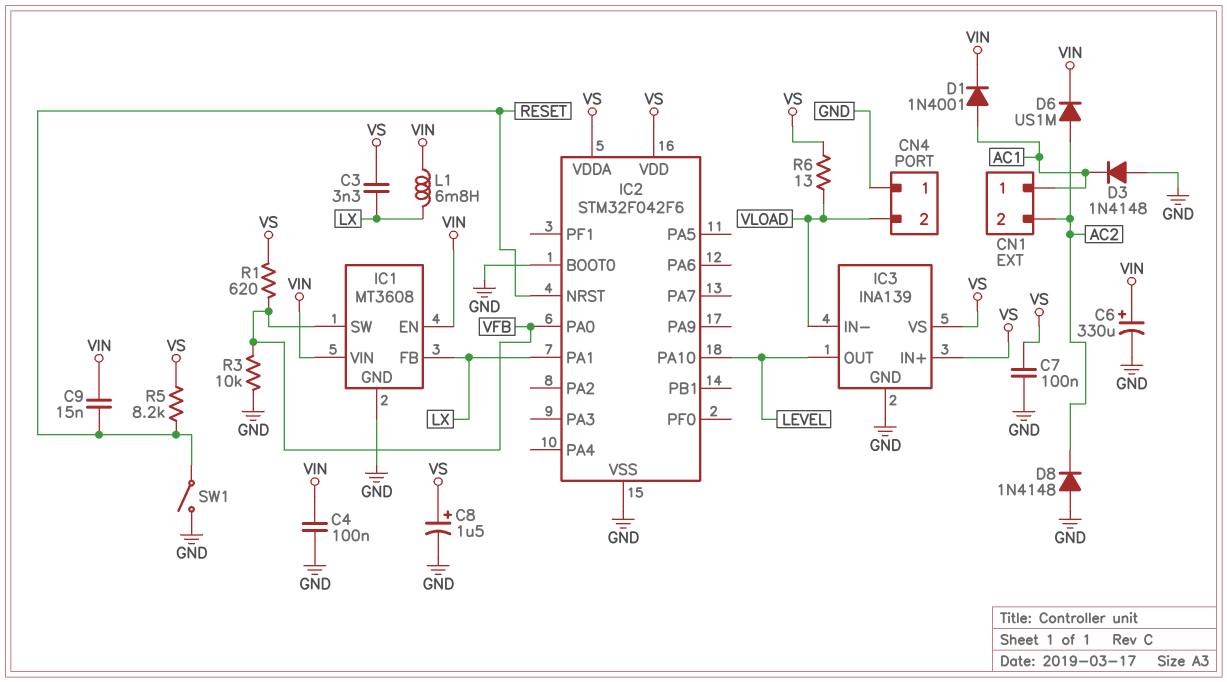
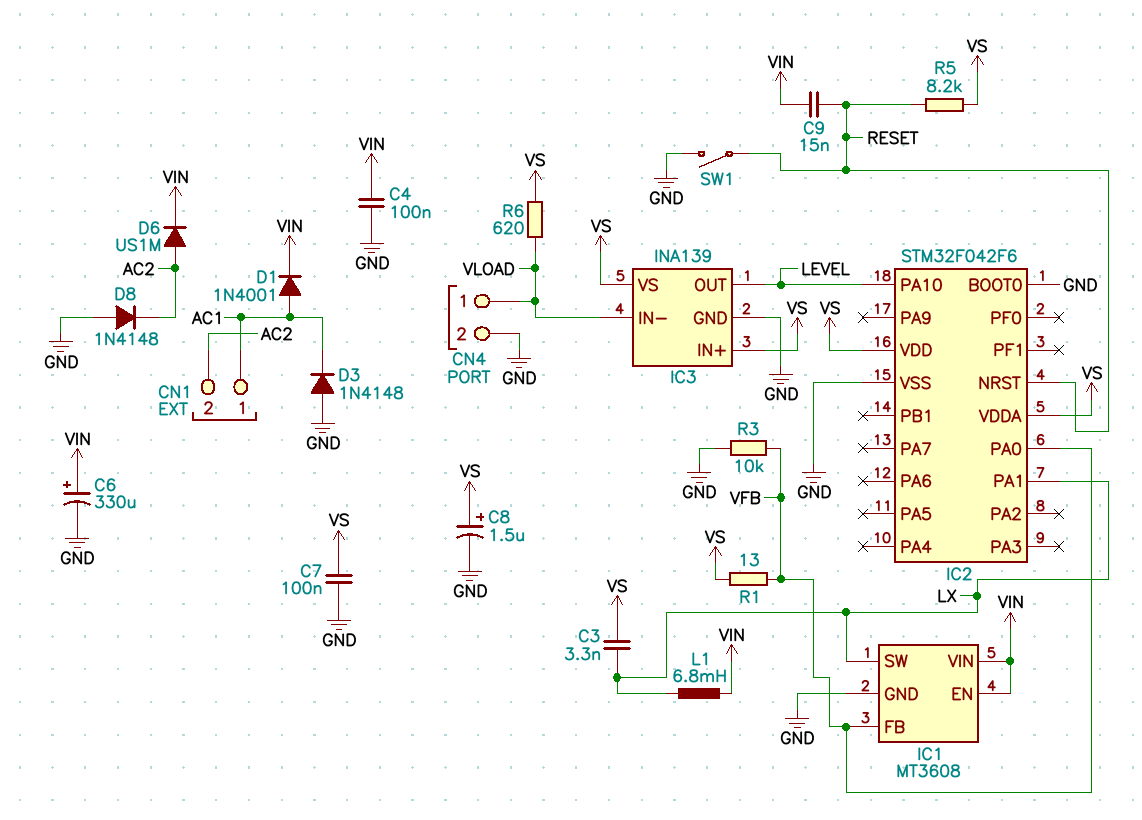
CN4 pin 1: GND -> VLOAD
CN4 pin 2: VLOAD -> GND
IC1 pin FB: LX -> VFB
IC1 pin SW: VFB -> LX
R1: 620 (VFB, VS) -> 13 (VFB, VS)
R6: 13 (VLOAD, VS) -> 620 (VLOAD, VS)

